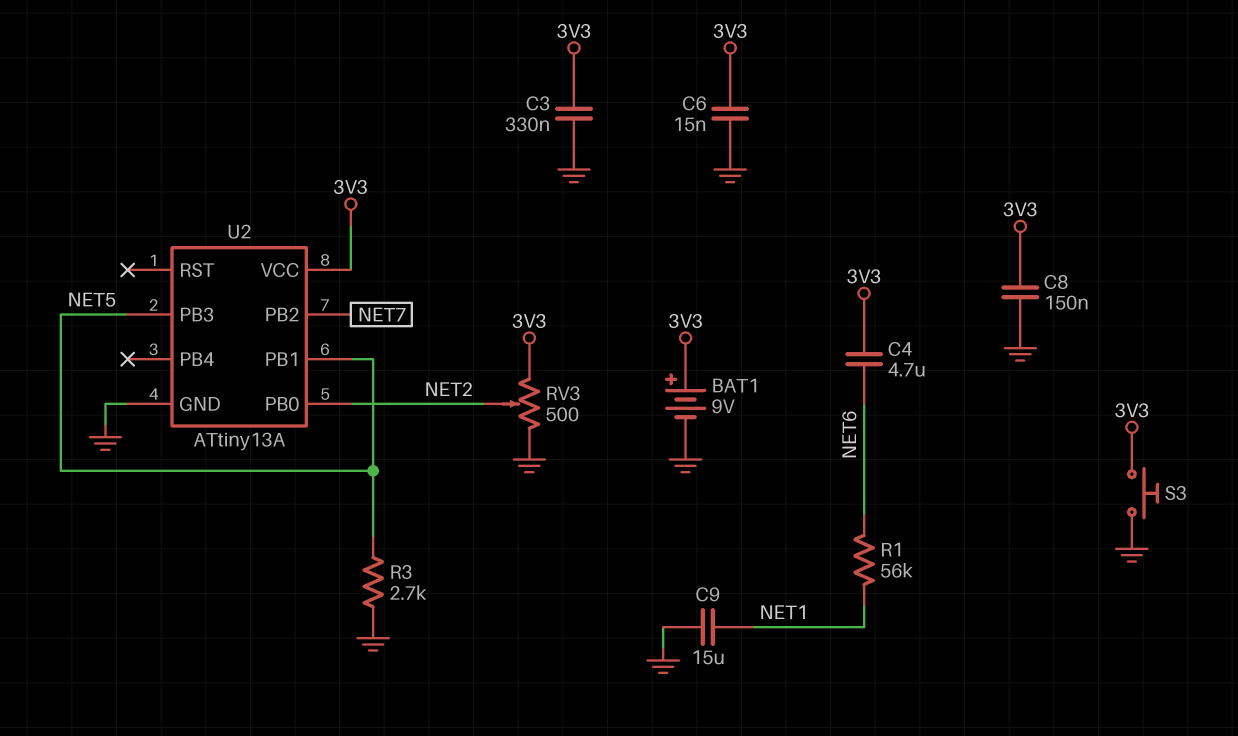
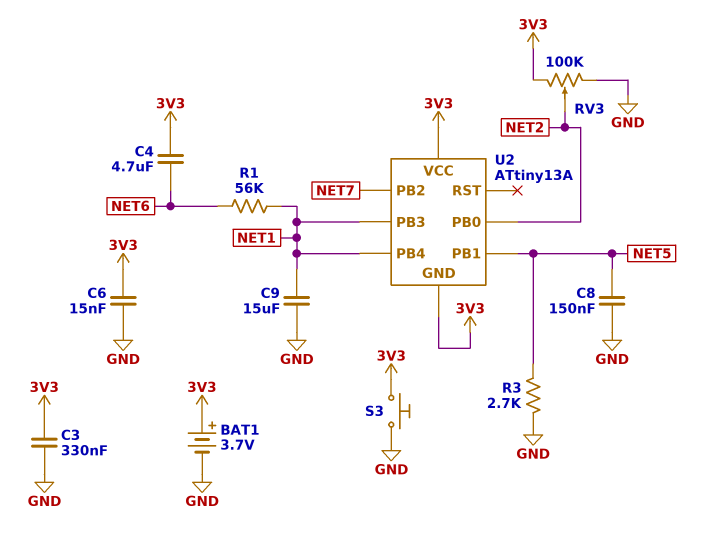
BAT1: 9V (plus 3V3, minus GND) -> 3.7V (plus 3V3, minus GND)
C8: 150nF (3V3, GND) -> 150nF (GND, NET5)
RV3: 500 (3V3, GND, wiper NET2) -> 100k (3V3, GND, wiper NET2)
U2 pin GND: GND -> 3V3
U2 pin PB3: NET5 -> NET1
U2 pin PB4: none -> NET1

